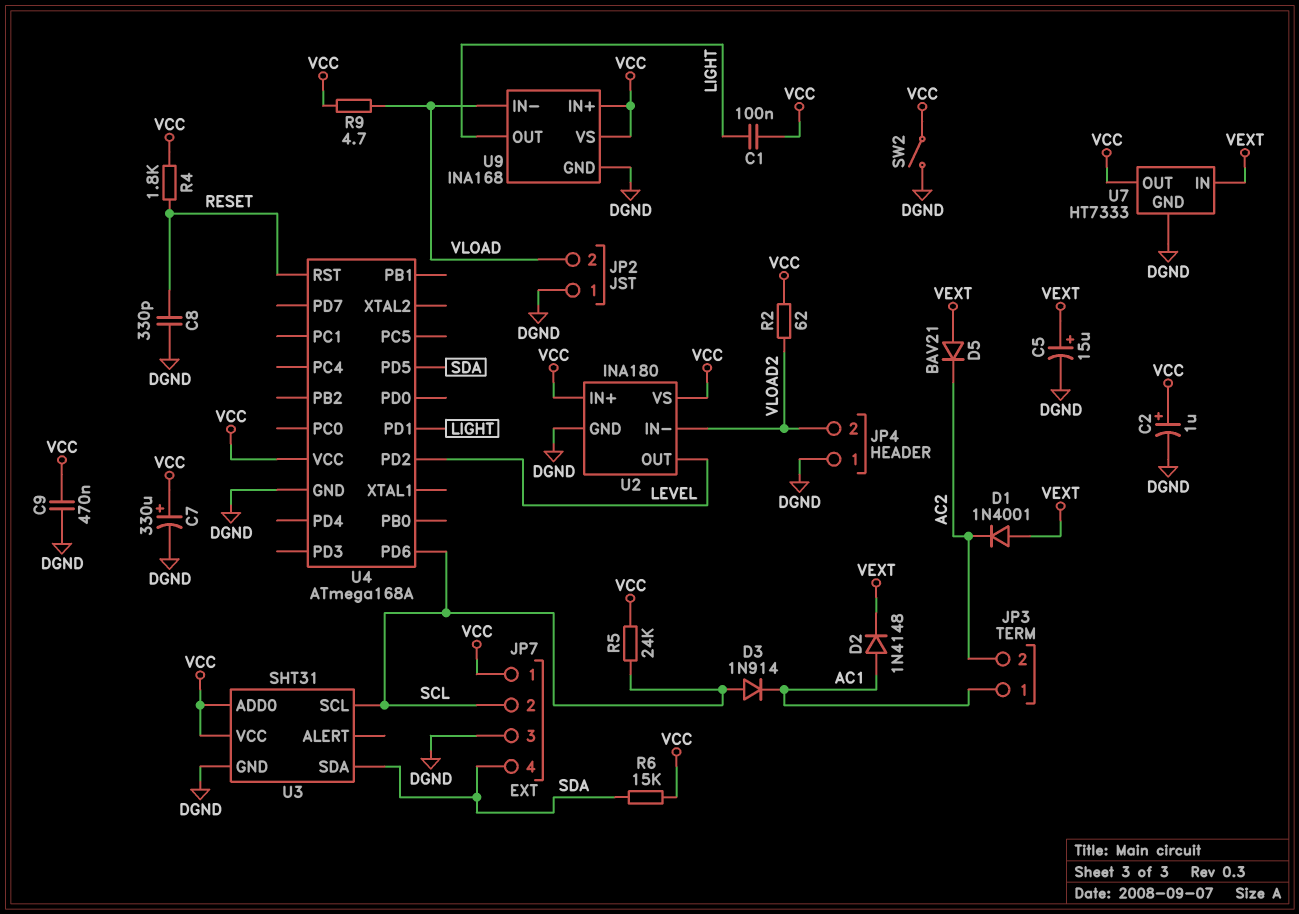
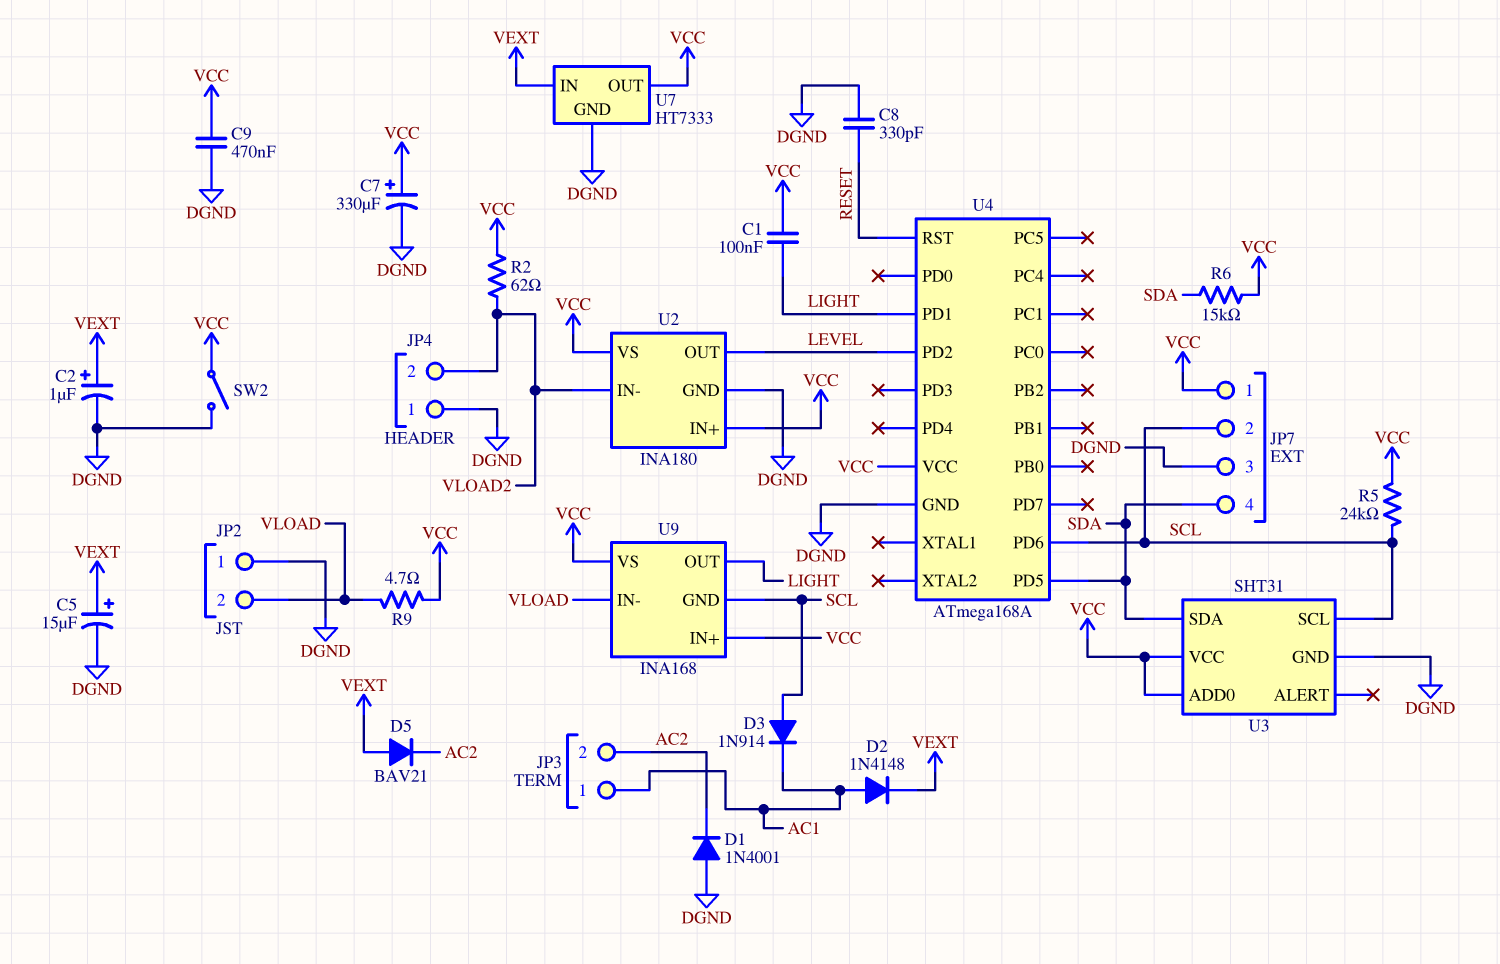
C2: 1uF (plus VCC, minus DGND) -> 1uF (plus VEXT, minus DGND)
D1: diode 1N4001 (A VEXT, K AC2) -> diode 1N4001 (A DGND, K AC2)
R4: 1.8k (RESET, VCC) -> none
U9 pin GND: DGND -> SCL

